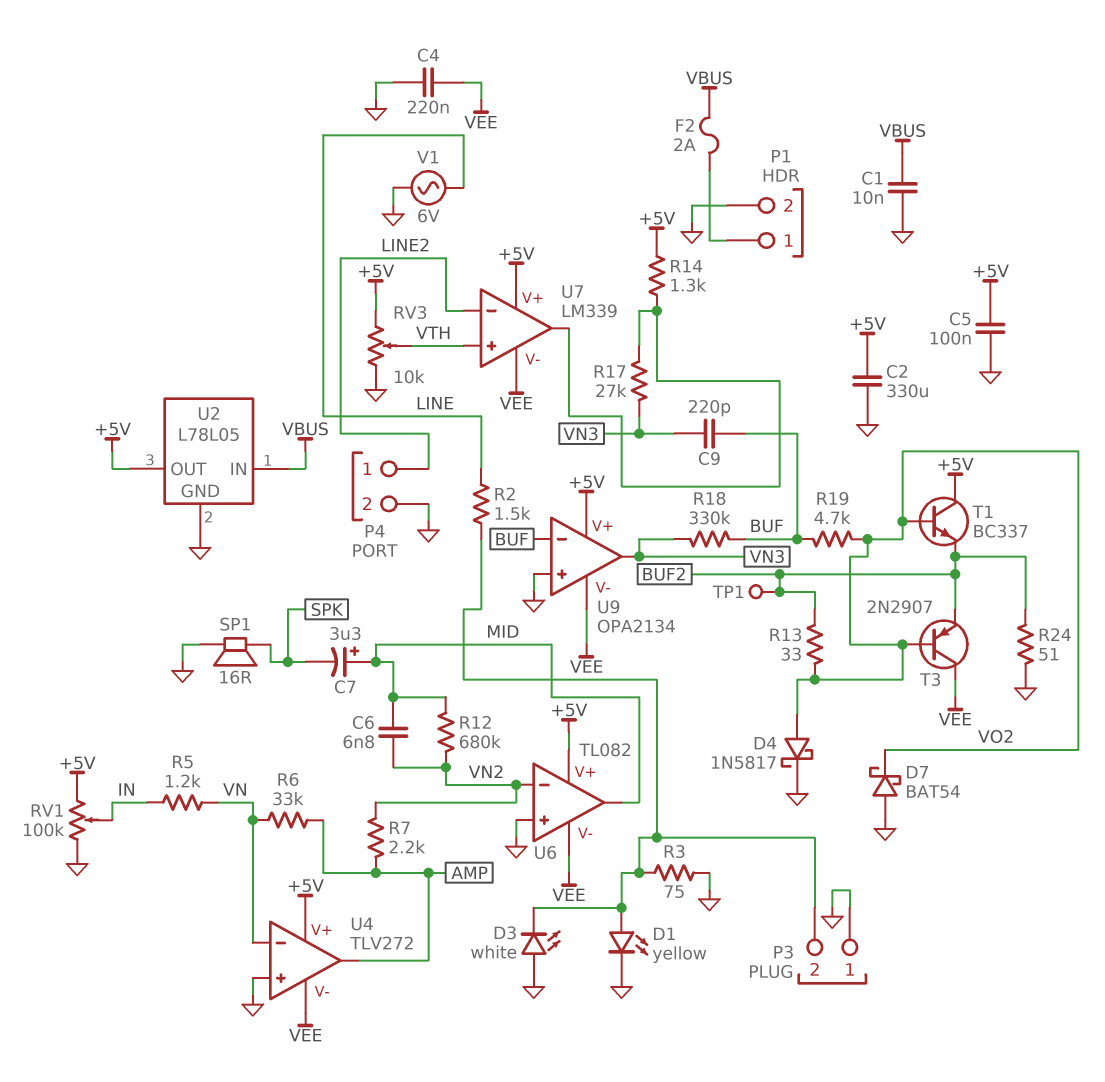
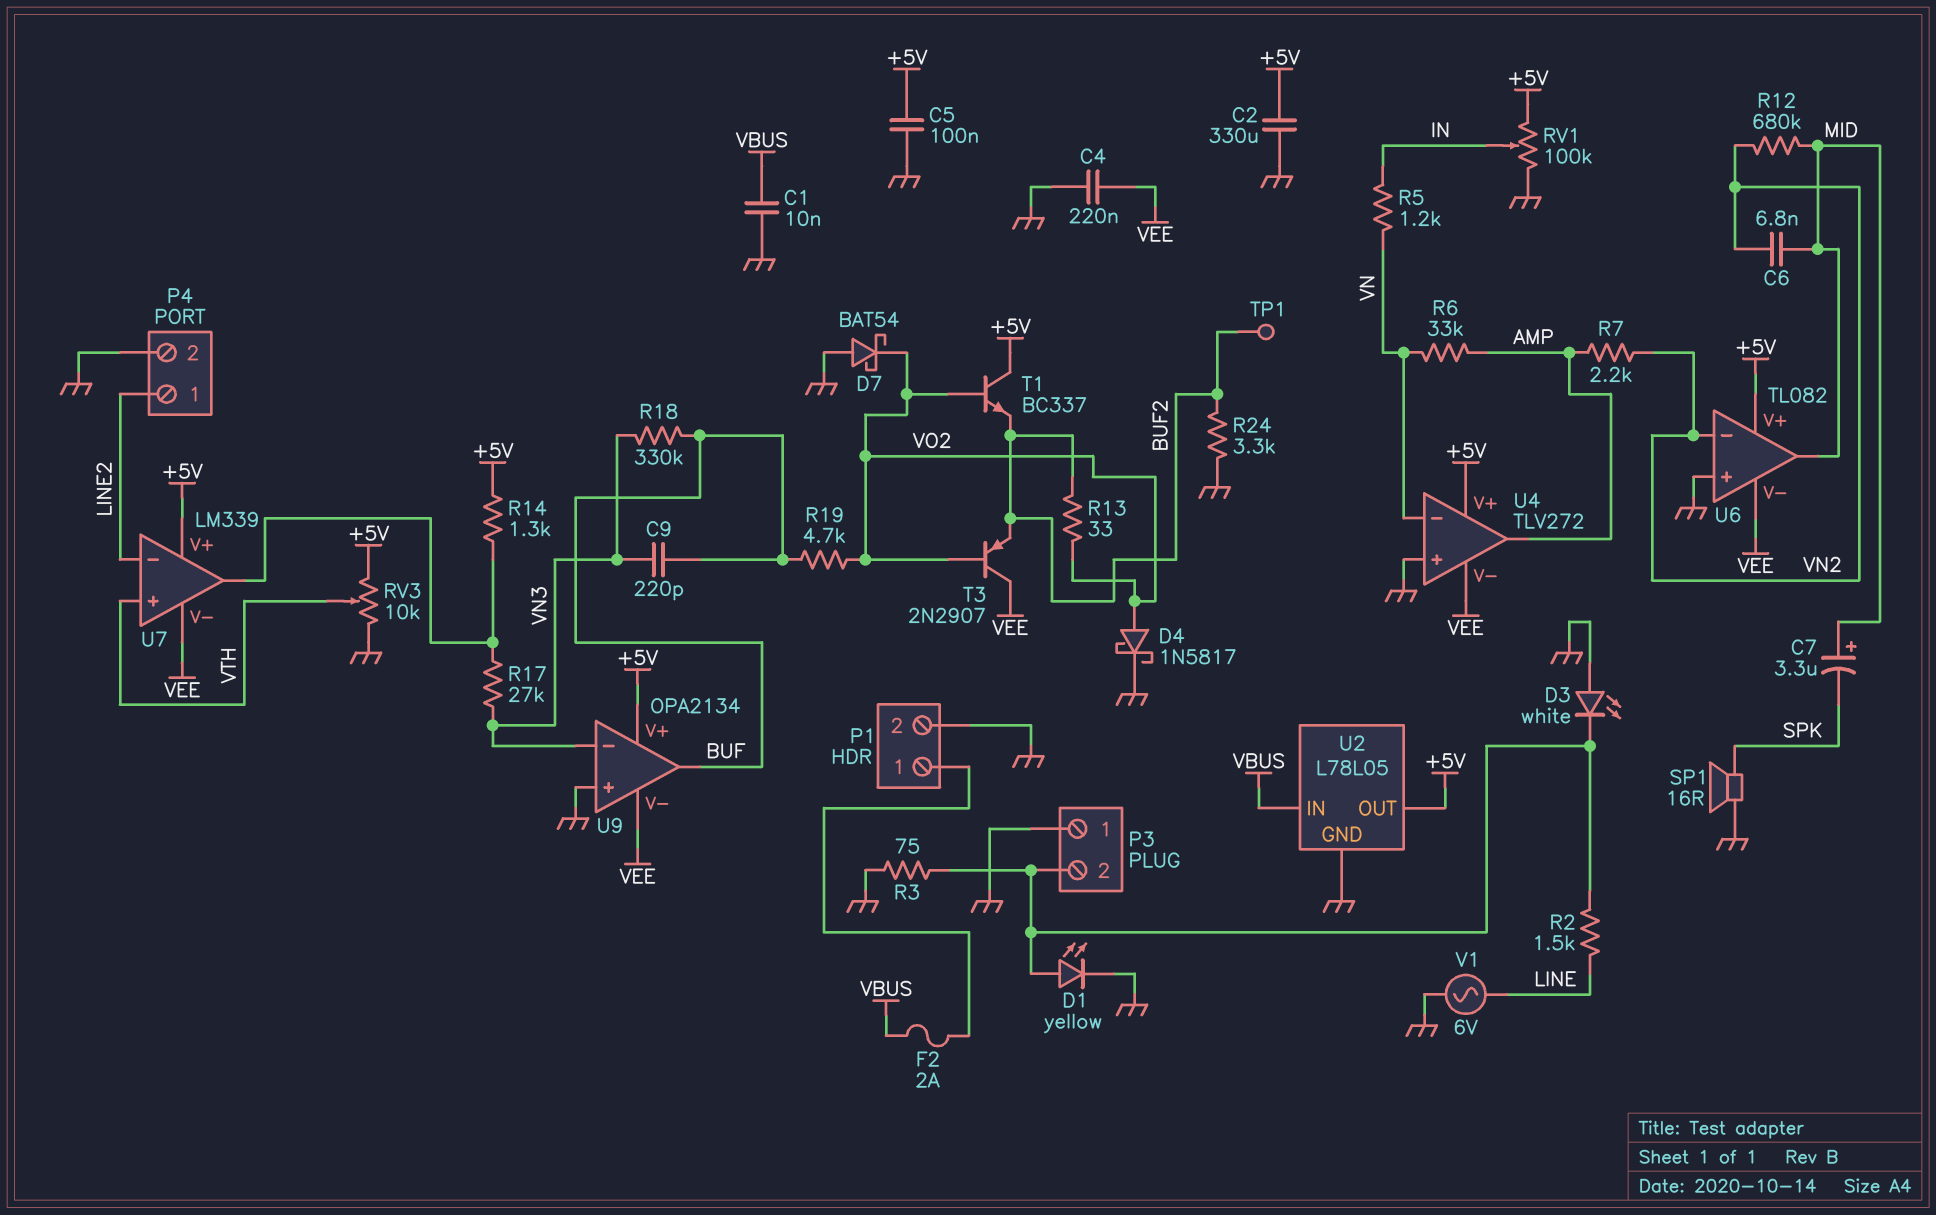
R24: 51 (BUF2, GND) -> 3.3k (BUF2, GND)
U9 pin in-: BUF -> VN3
U9 pin out: VN3 -> BUF

